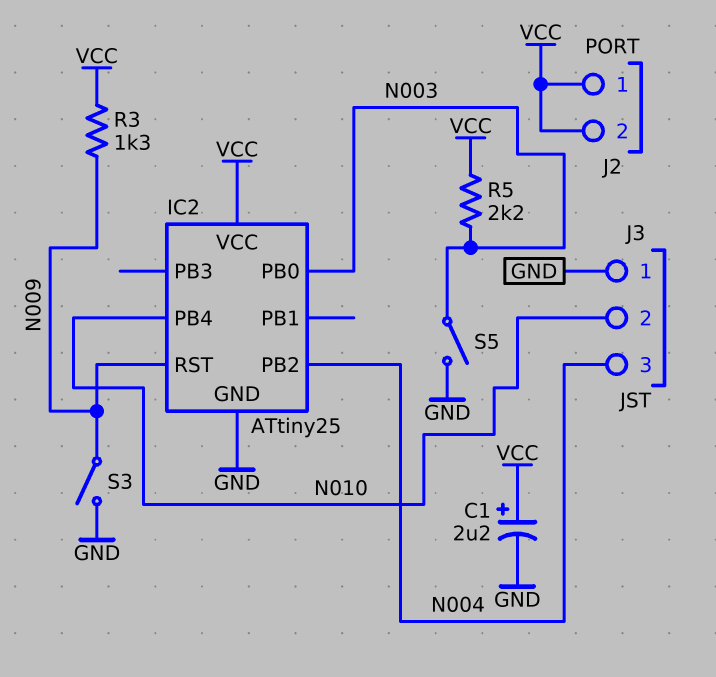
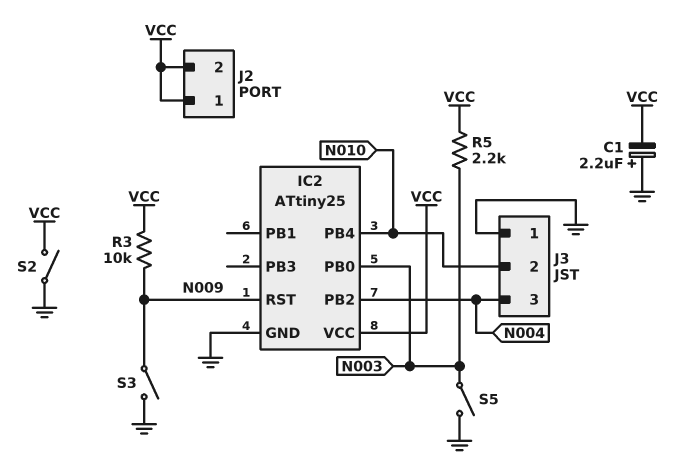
C1: 2.2uF (plus VCC, minus GND) -> 2.2uF (plus GND, minus VCC)
R3: 1.3k (N009, VCC) -> 10k (N009, VCC)
S2: none -> switch (GND, VCC)

